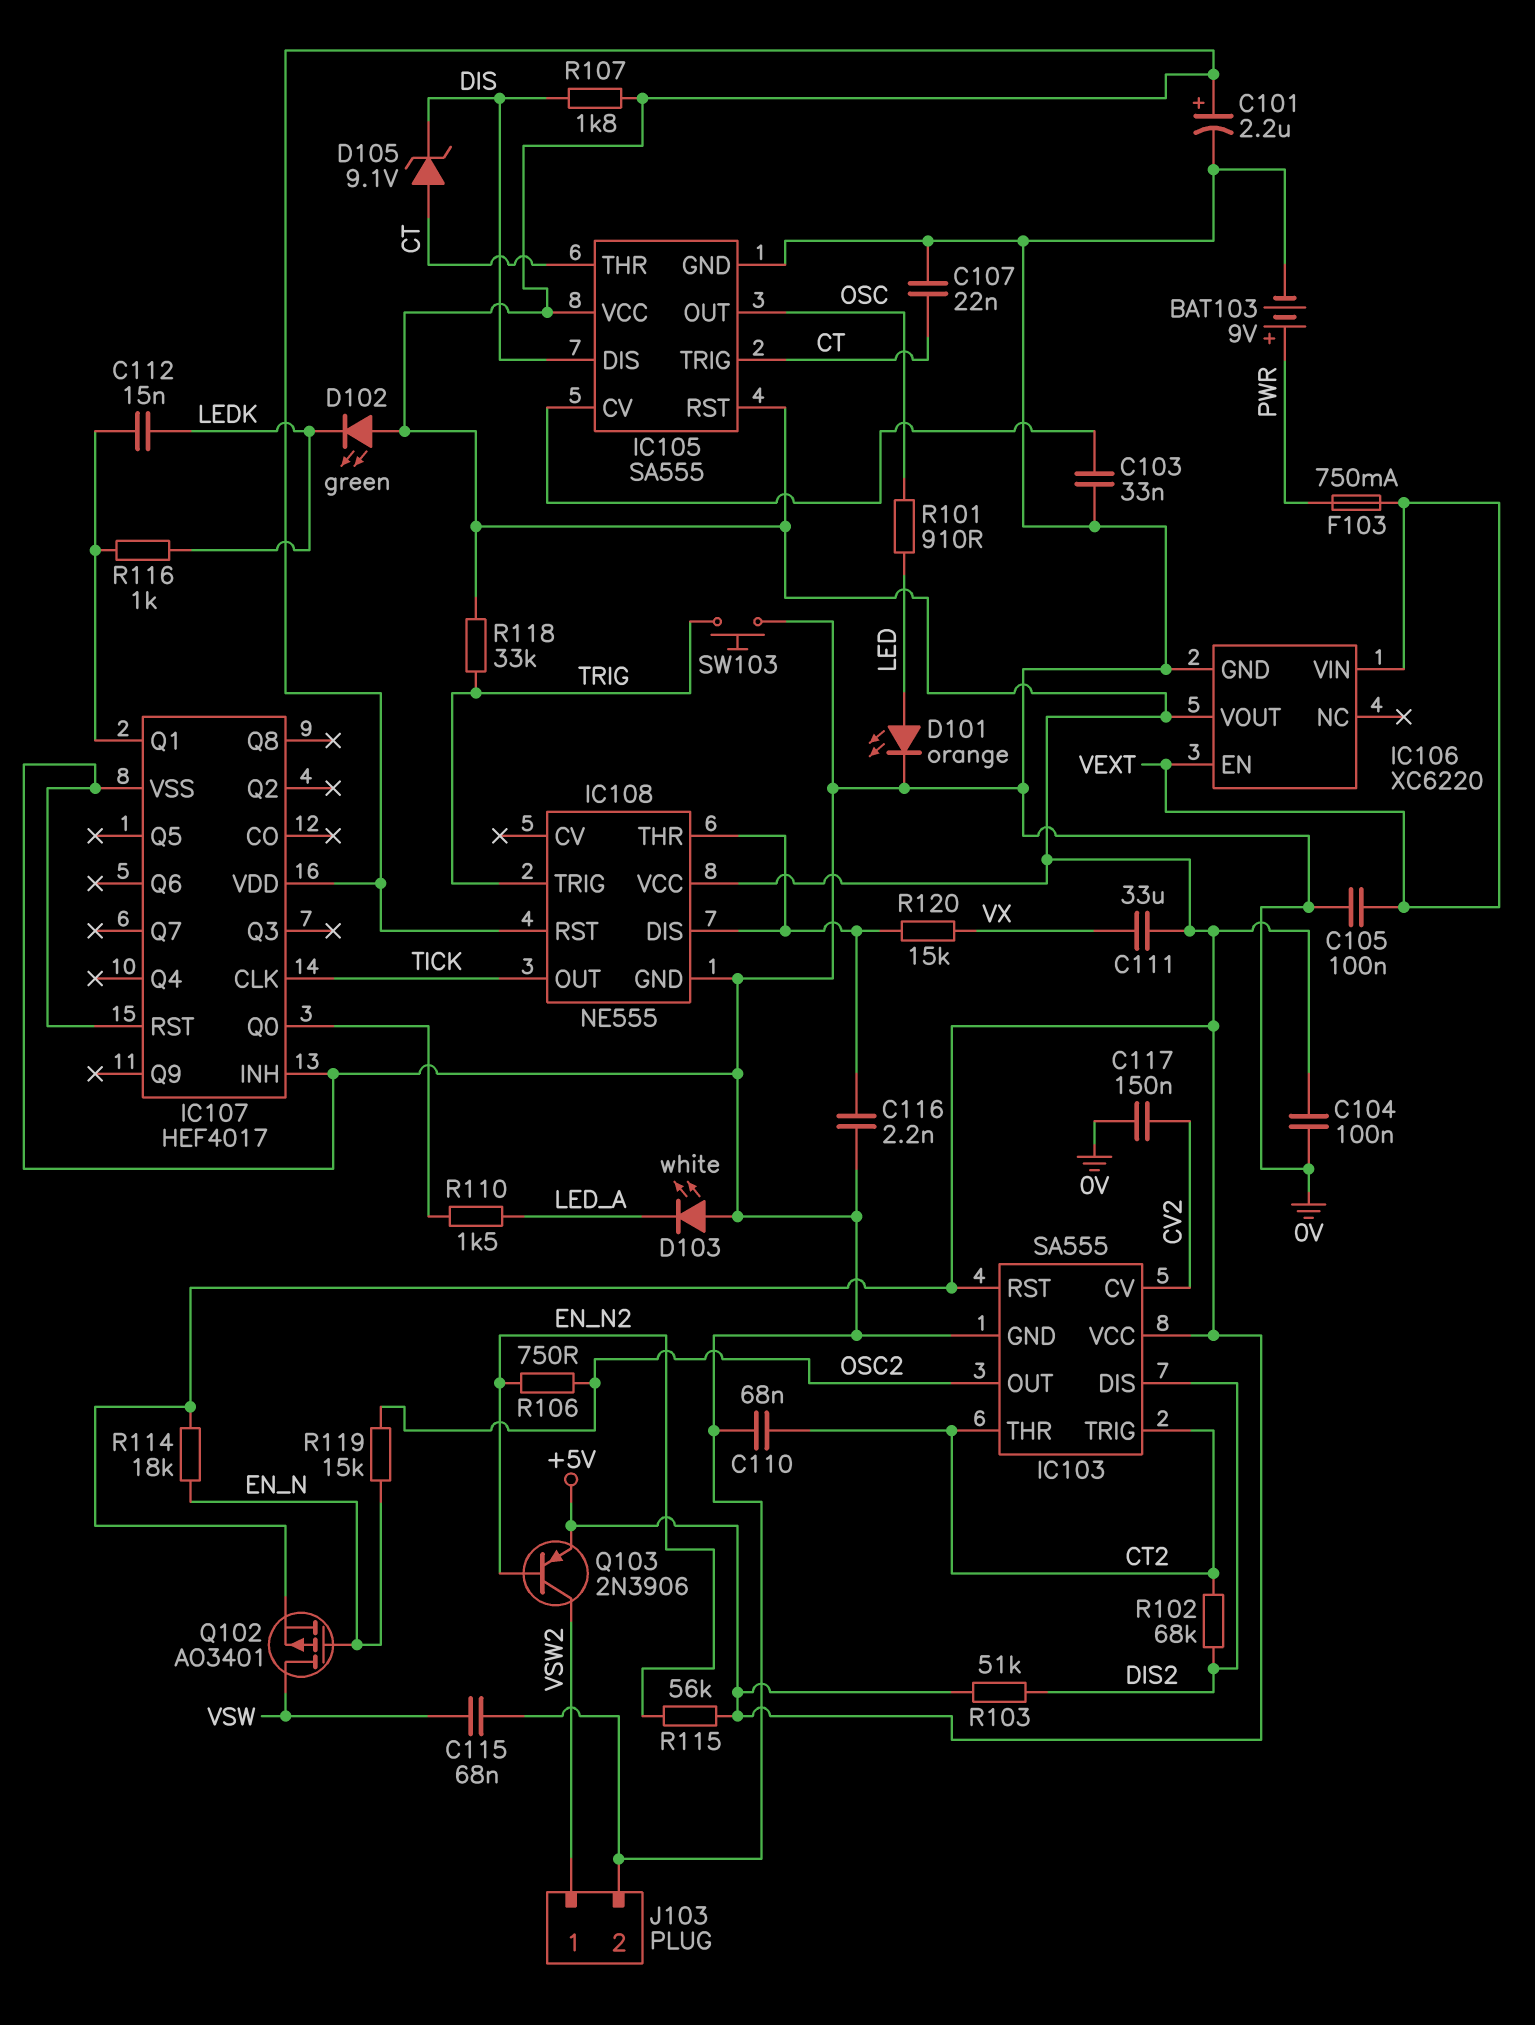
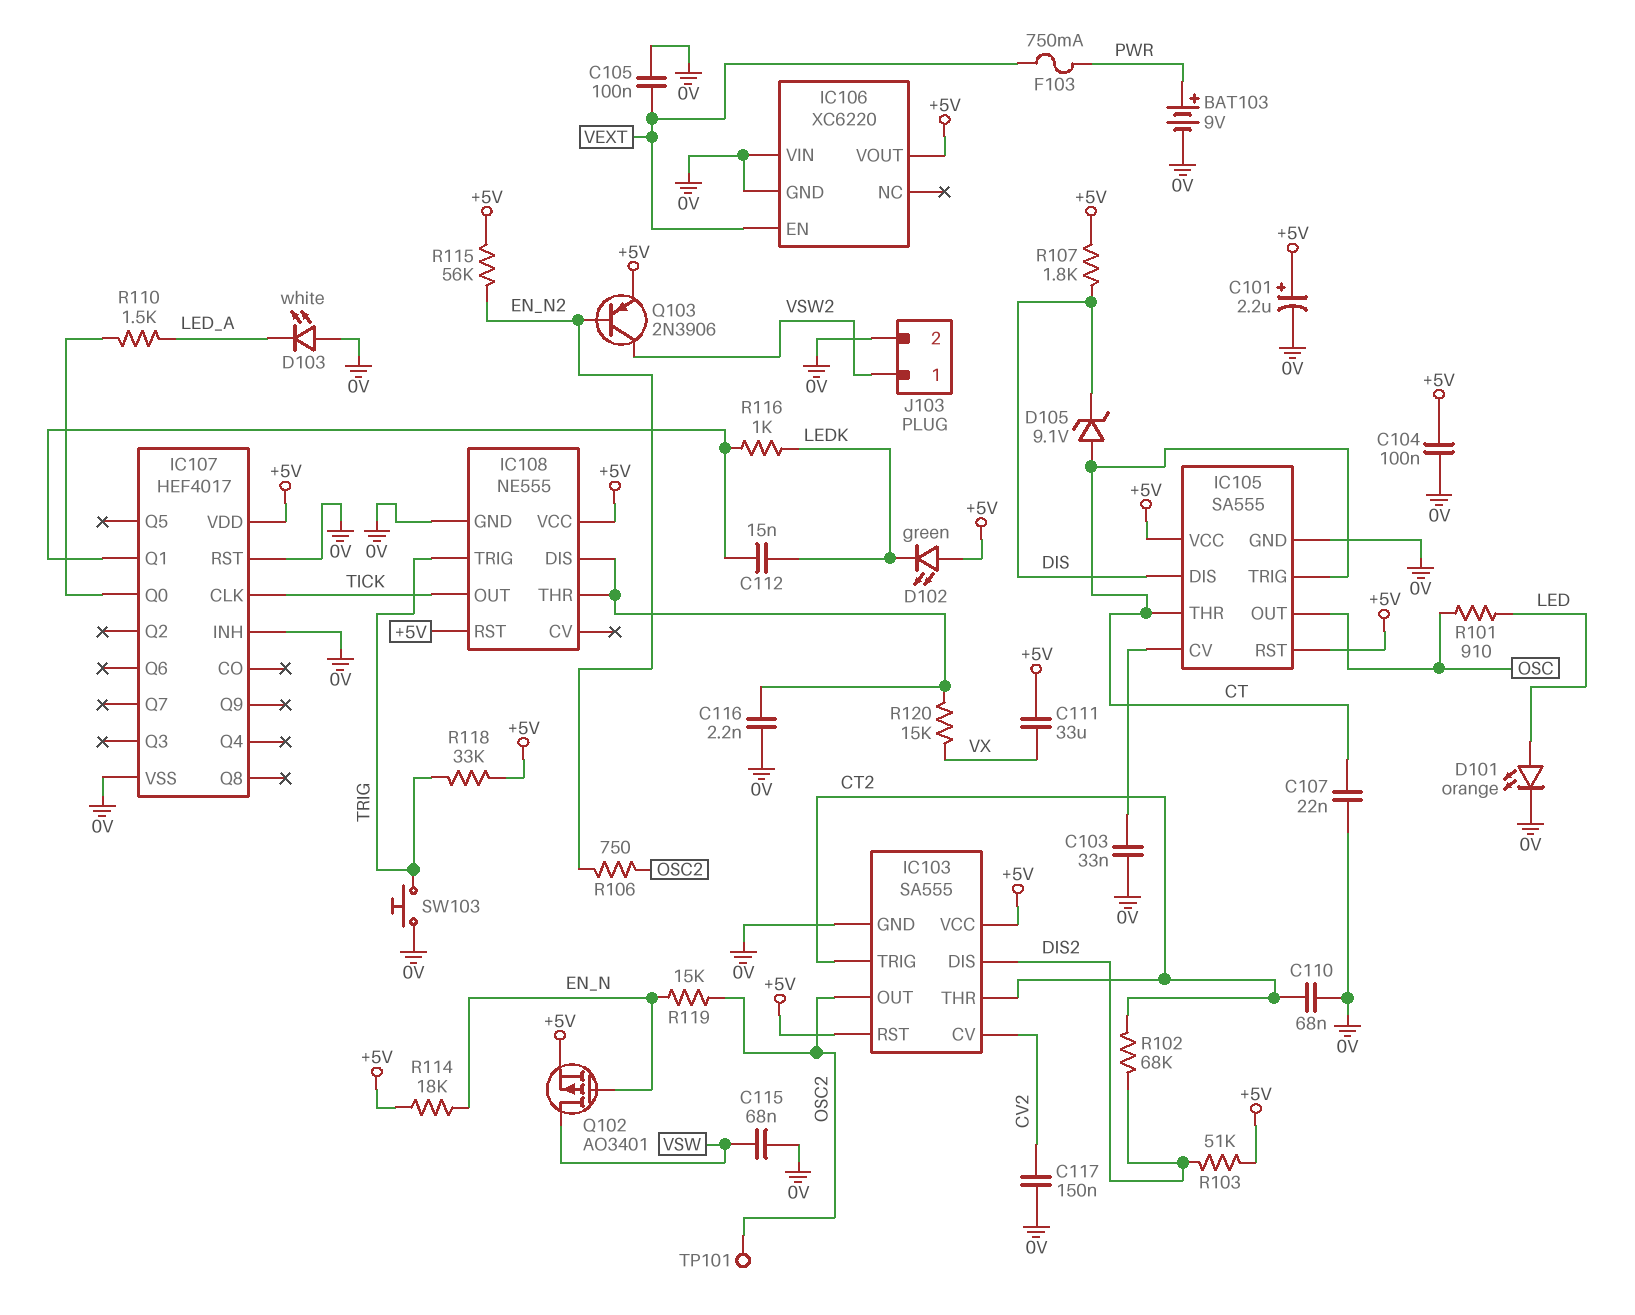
IC106 pin VIN: VEXT -> 0V
TP101: none -> test point (OSC2)

